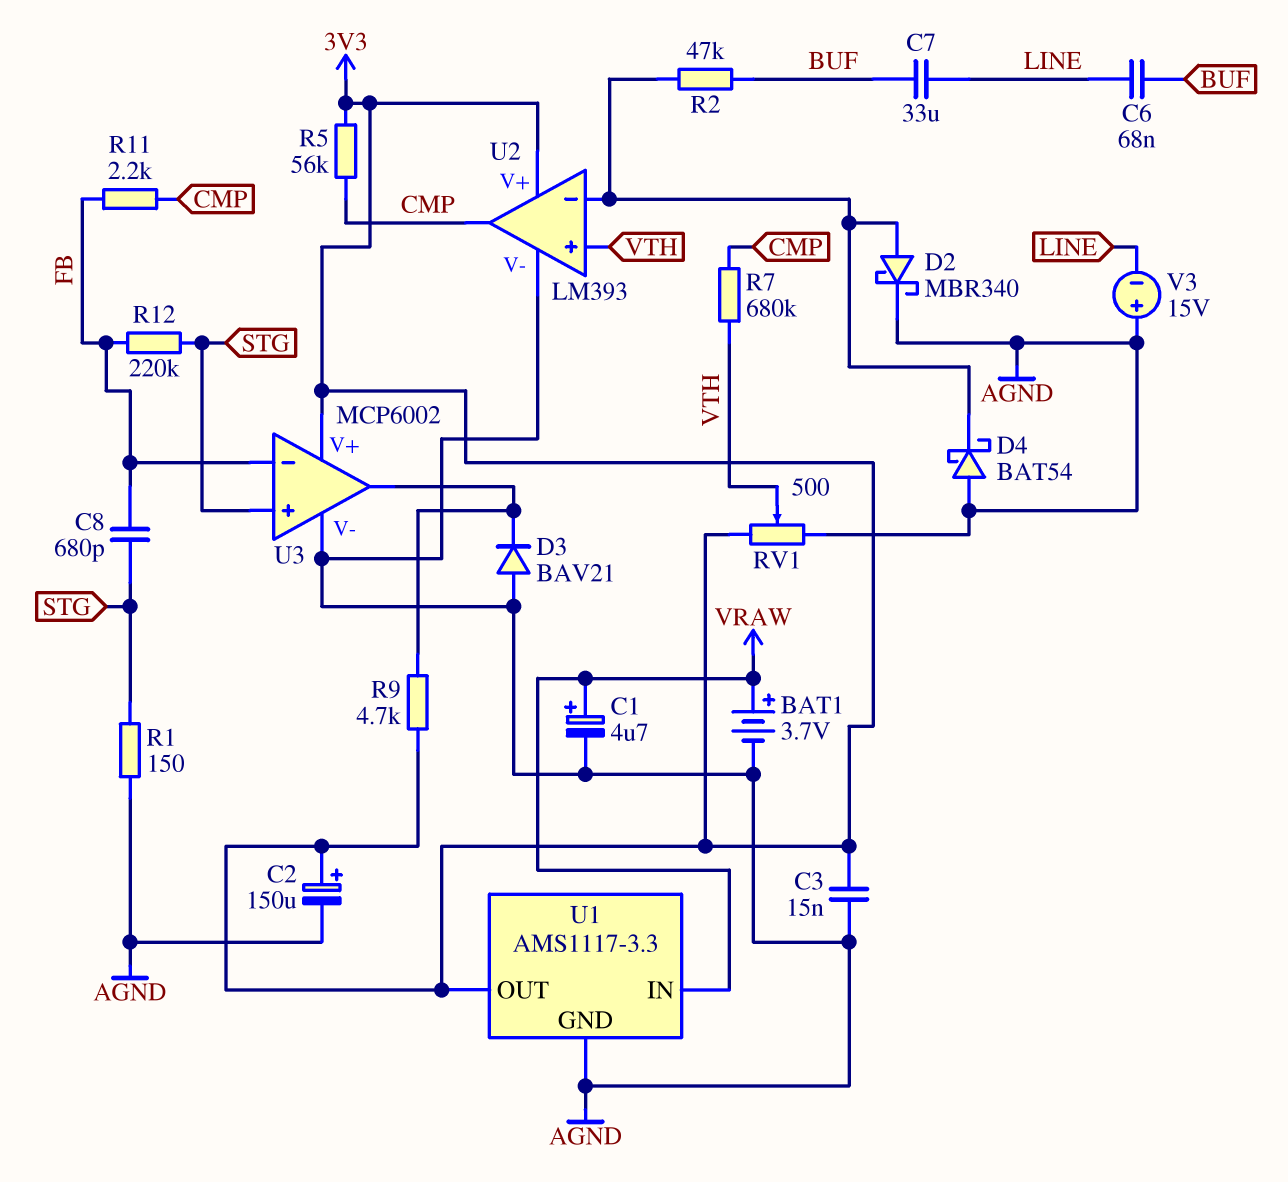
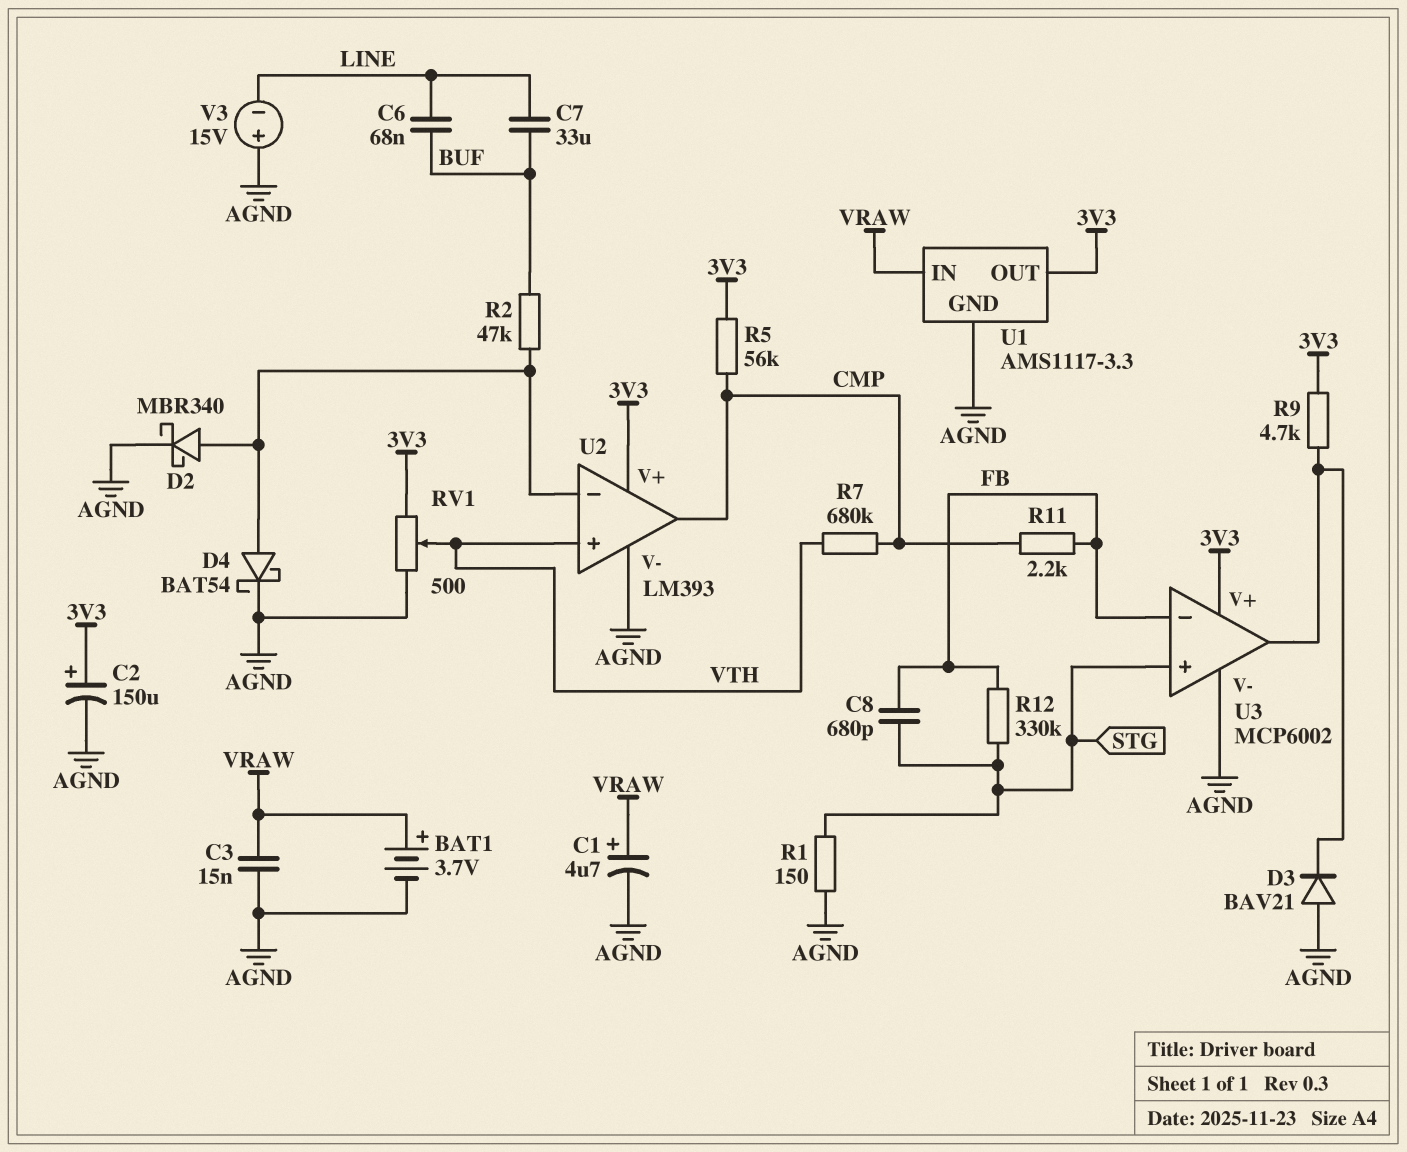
C3: 15nF (3V3, AGND) -> 15nF (AGND, VRAW)
D4: schottky BAT54 (A AGND, K U2/in-) -> schottky BAT54 (A U2/in-, K AGND)
R12: 220k (FB, STG) -> 330k (FB, STG)

